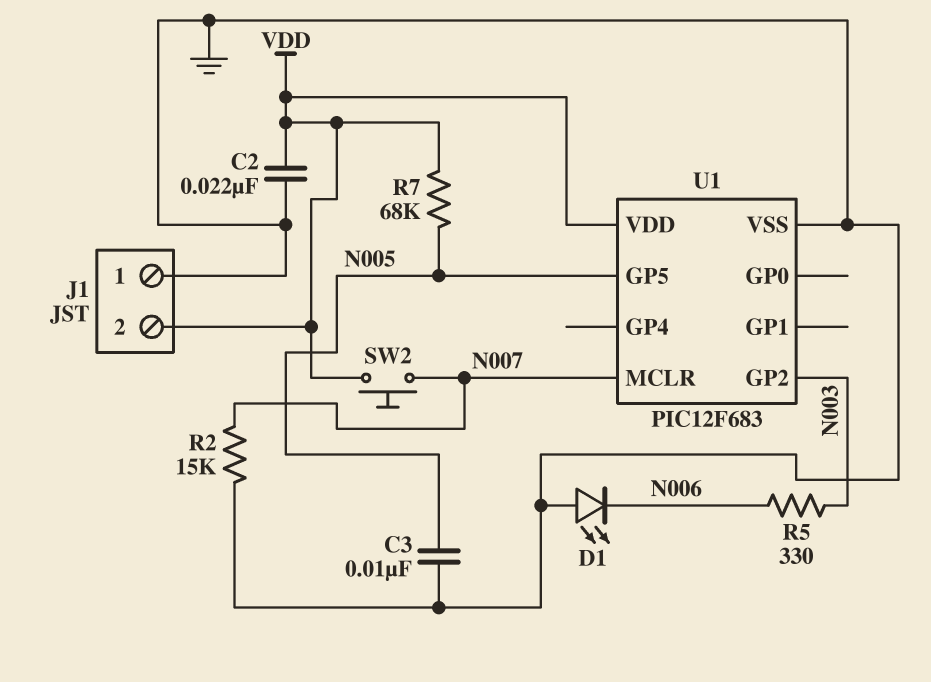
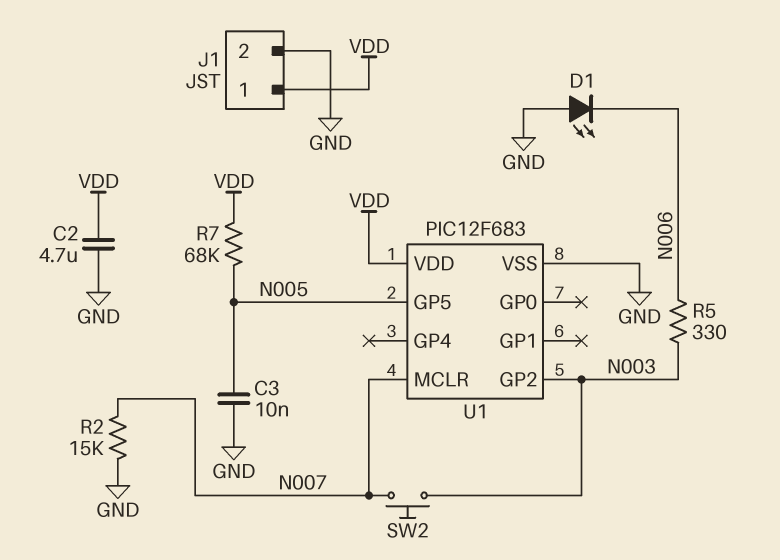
C2: 22nF (GND, VDD) -> 4.7uF (GND, VDD)
J1 pin 1: GND -> VDD
J1 pin 2: VDD -> GND
SW2: button (N007, VDD) -> button (N003, N007)

